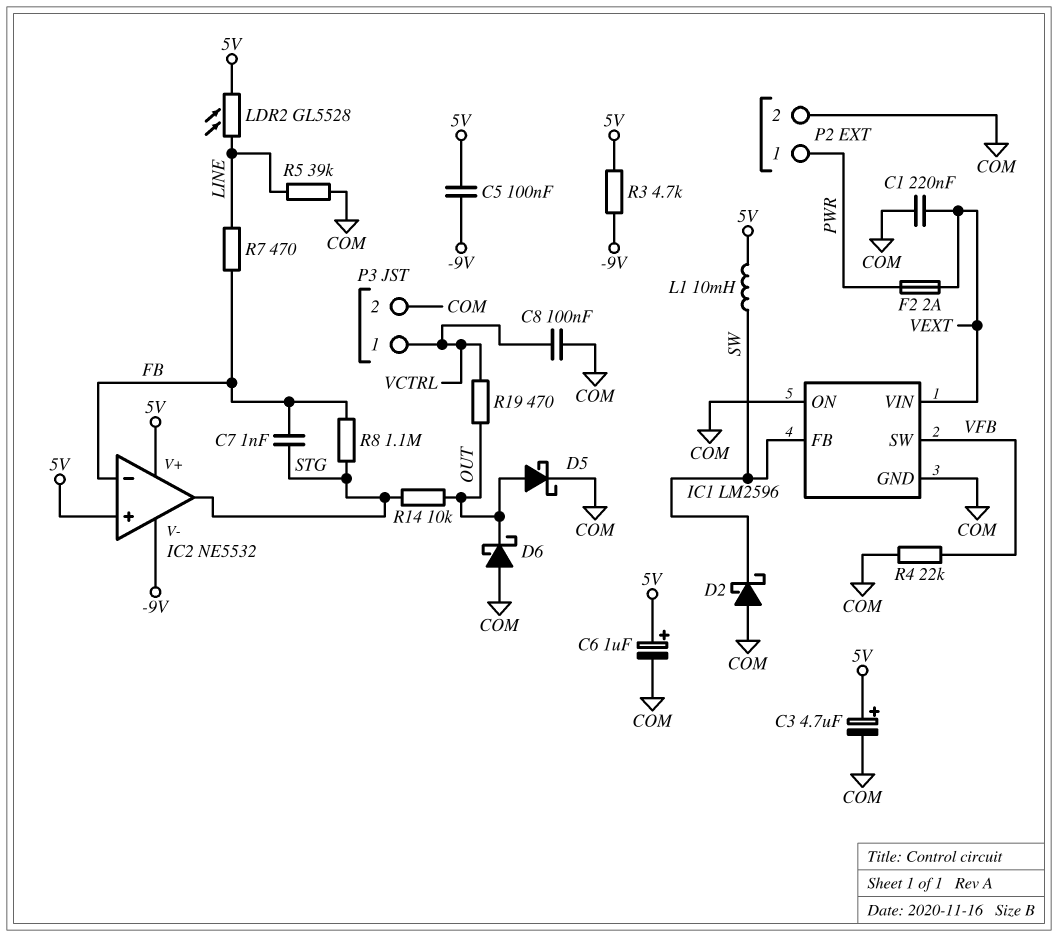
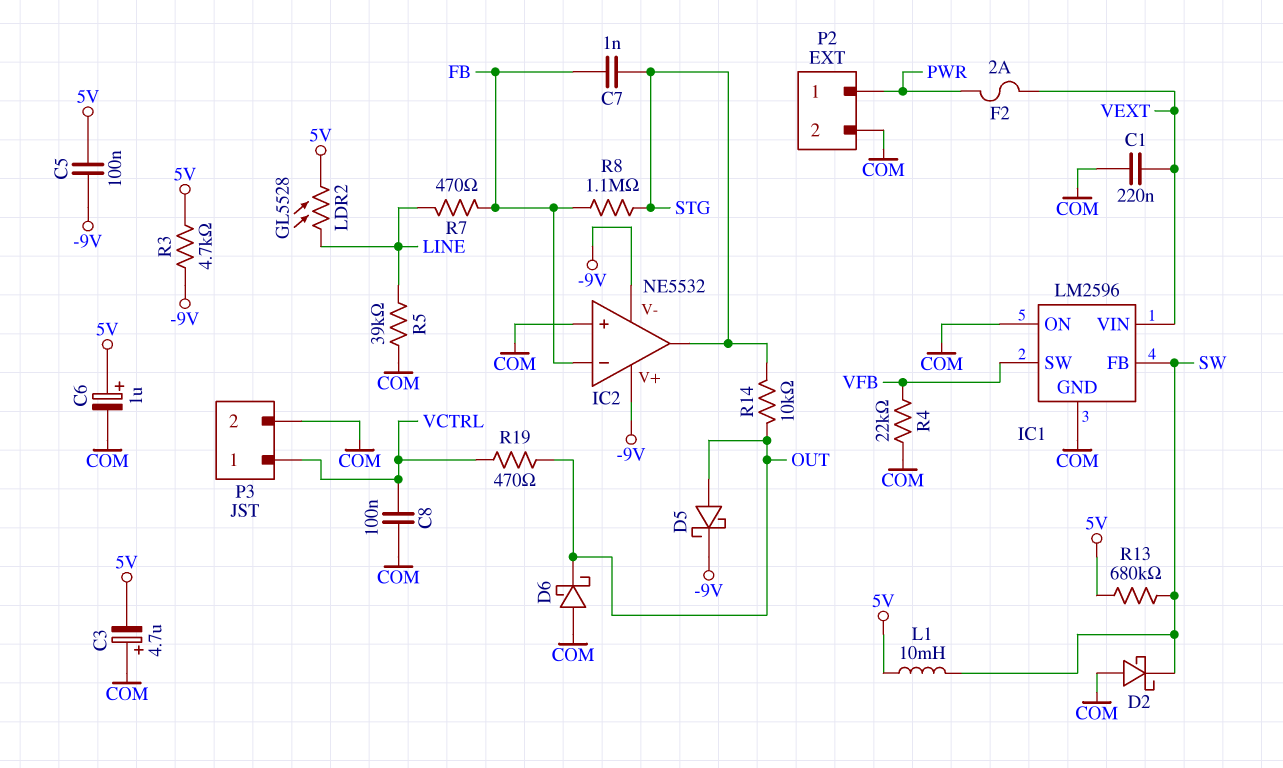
C3: 4.7uF (plus 5V, minus COM) -> 4.7uF (plus COM, minus 5V)
D5: schottky (A OUT, K COM) -> schottky (A OUT, K -9V)
IC2 pin V+: 5V -> -9V
IC2 pin in+: 5V -> COM
R13: none -> 680k (5V, SW)

